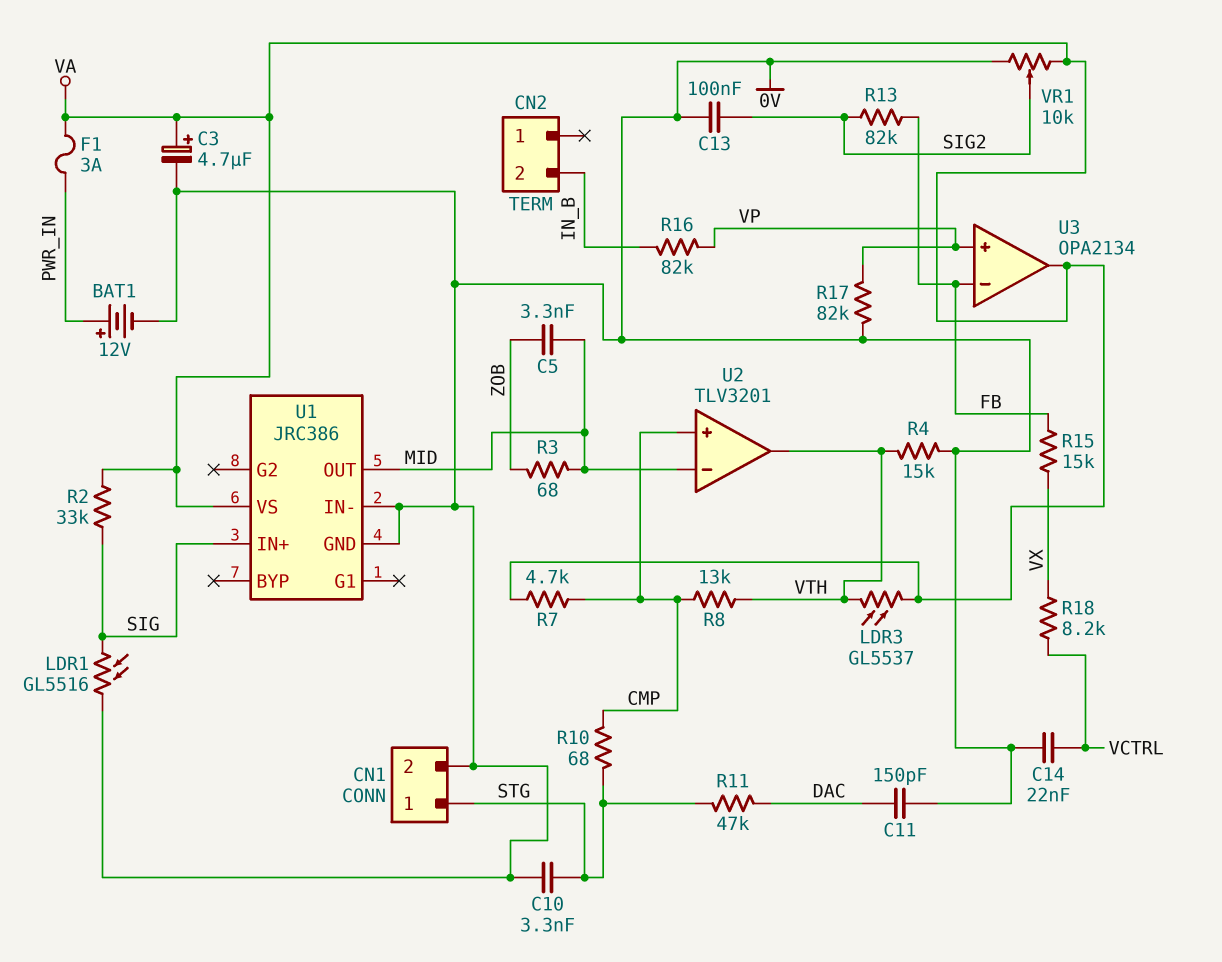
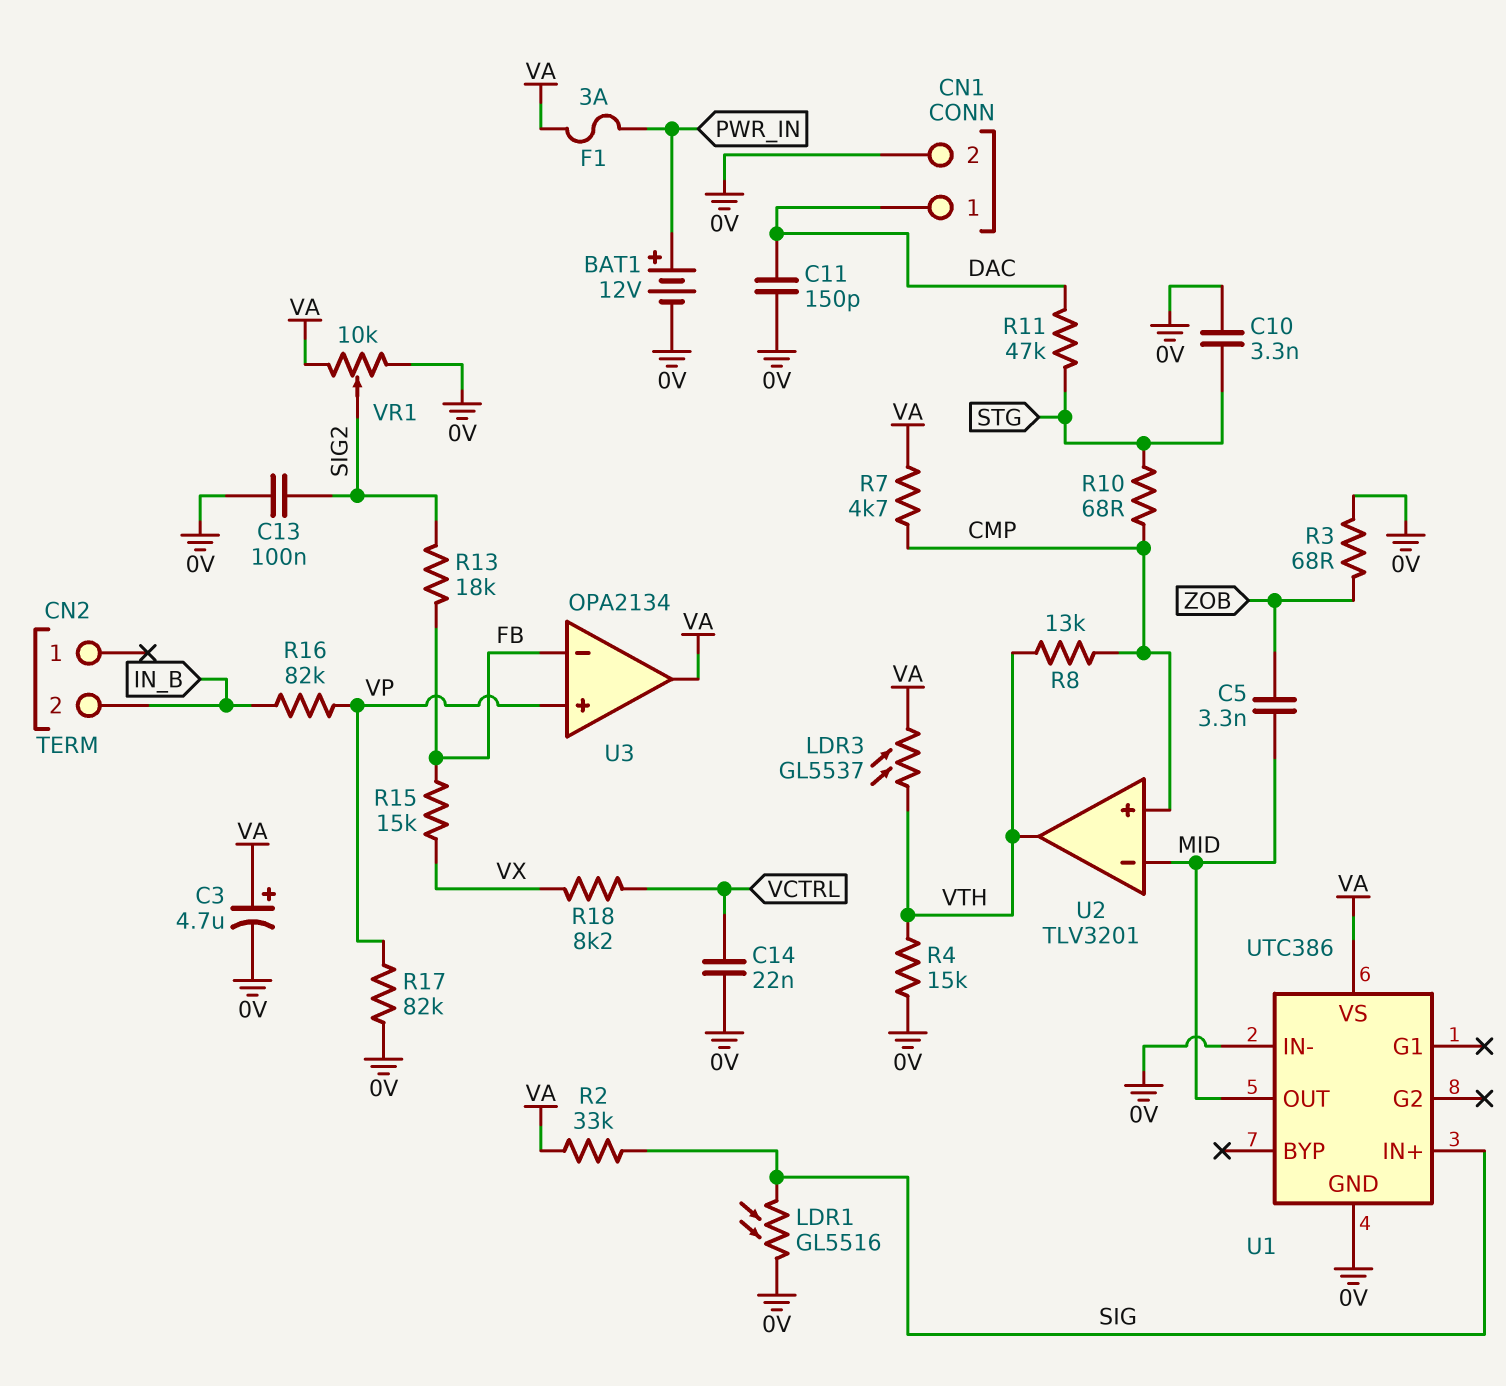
CN1 pin 1: STG -> DAC
R3: 68 (MID, ZOB) -> 68 (0V, ZOB)
R13: 82k (FB, SIG2) -> 18k (FB, SIG2)
U1: JRC386 -> UTC386

